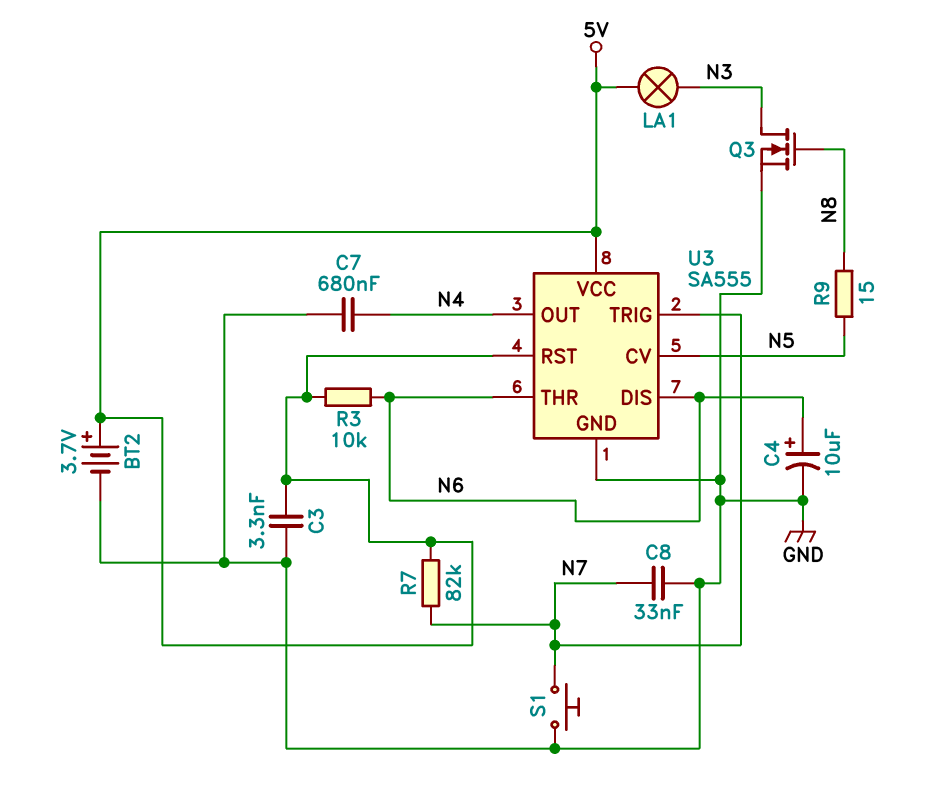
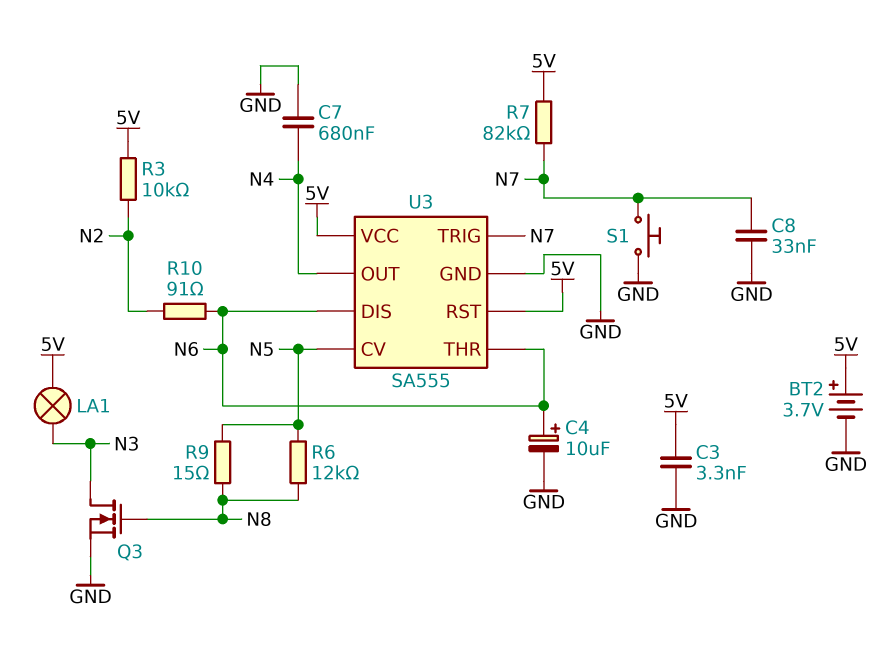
R3: 10k (5V, N6) -> 10k (5V, N2)
R6: none -> 12k (N5, N8)
R10: none -> 91 (N2, N6)

